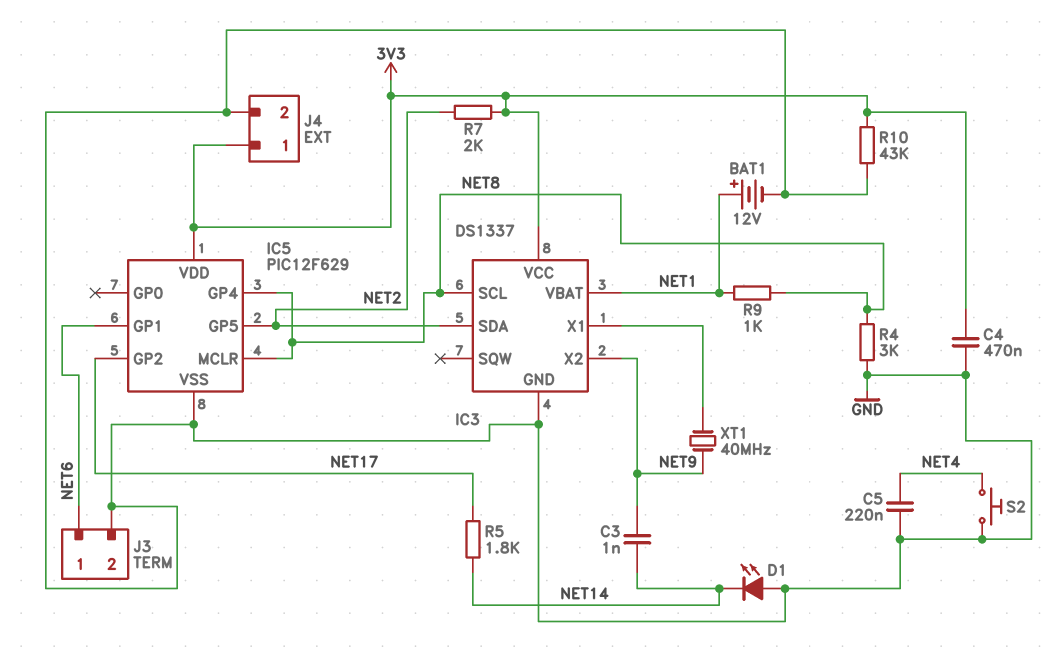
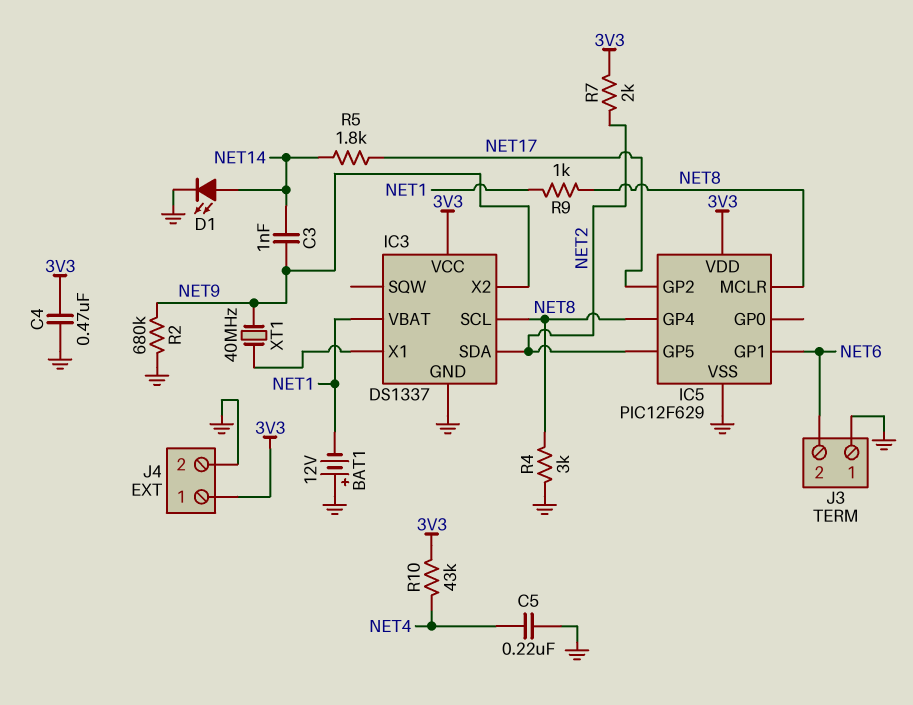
BAT1: 12V (plus NET1, minus GND) -> 12V (plus GND, minus NET1)
D1: LED (A GND, K NET14) -> LED (A NET14, K GND)
J3 pin 1: NET6 -> GND
J3 pin 2: GND -> NET6
R2: none -> 680k (GND, NET9)
R10: 43k (3V3, GND) -> 43k (3V3, NET4)
S2: button (GND, NET4) -> none

